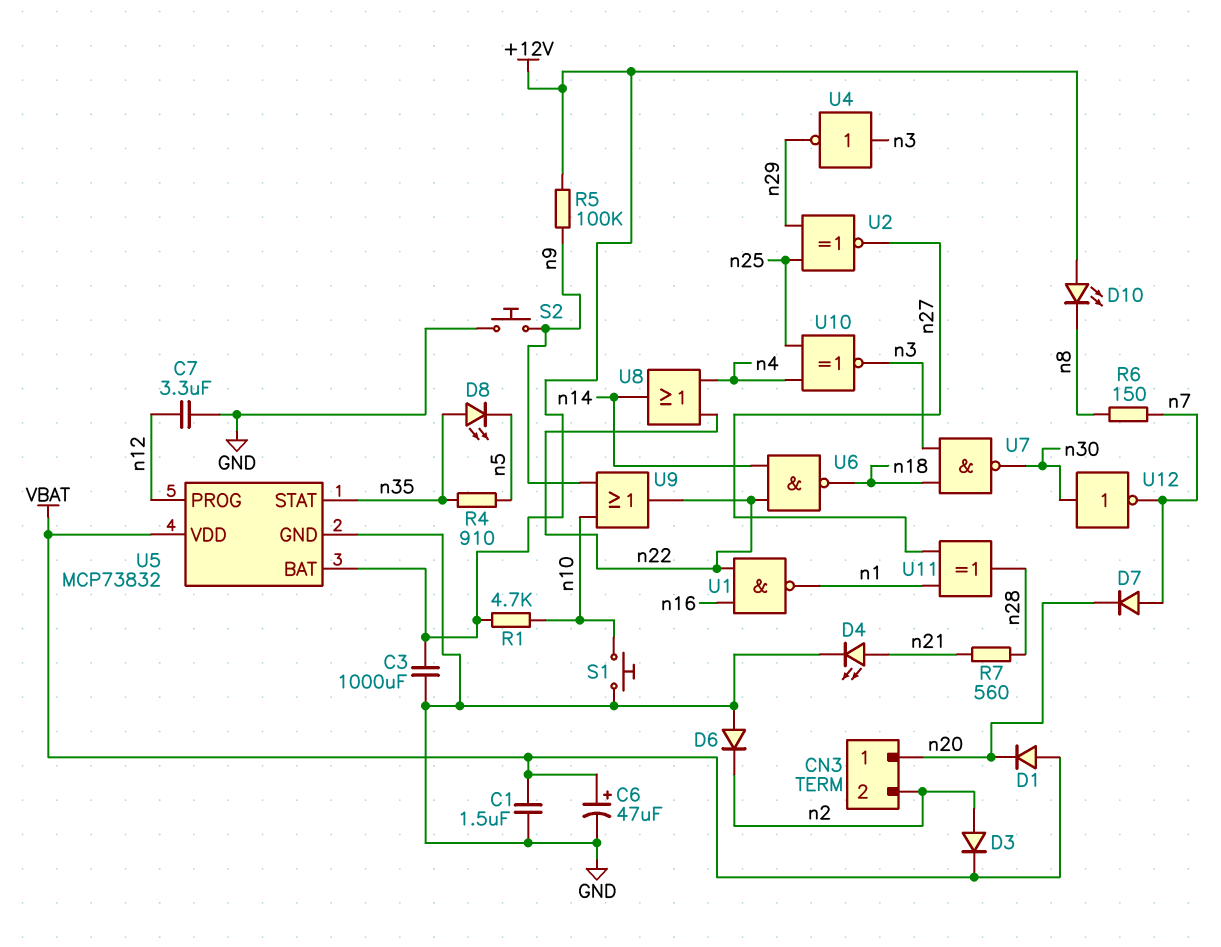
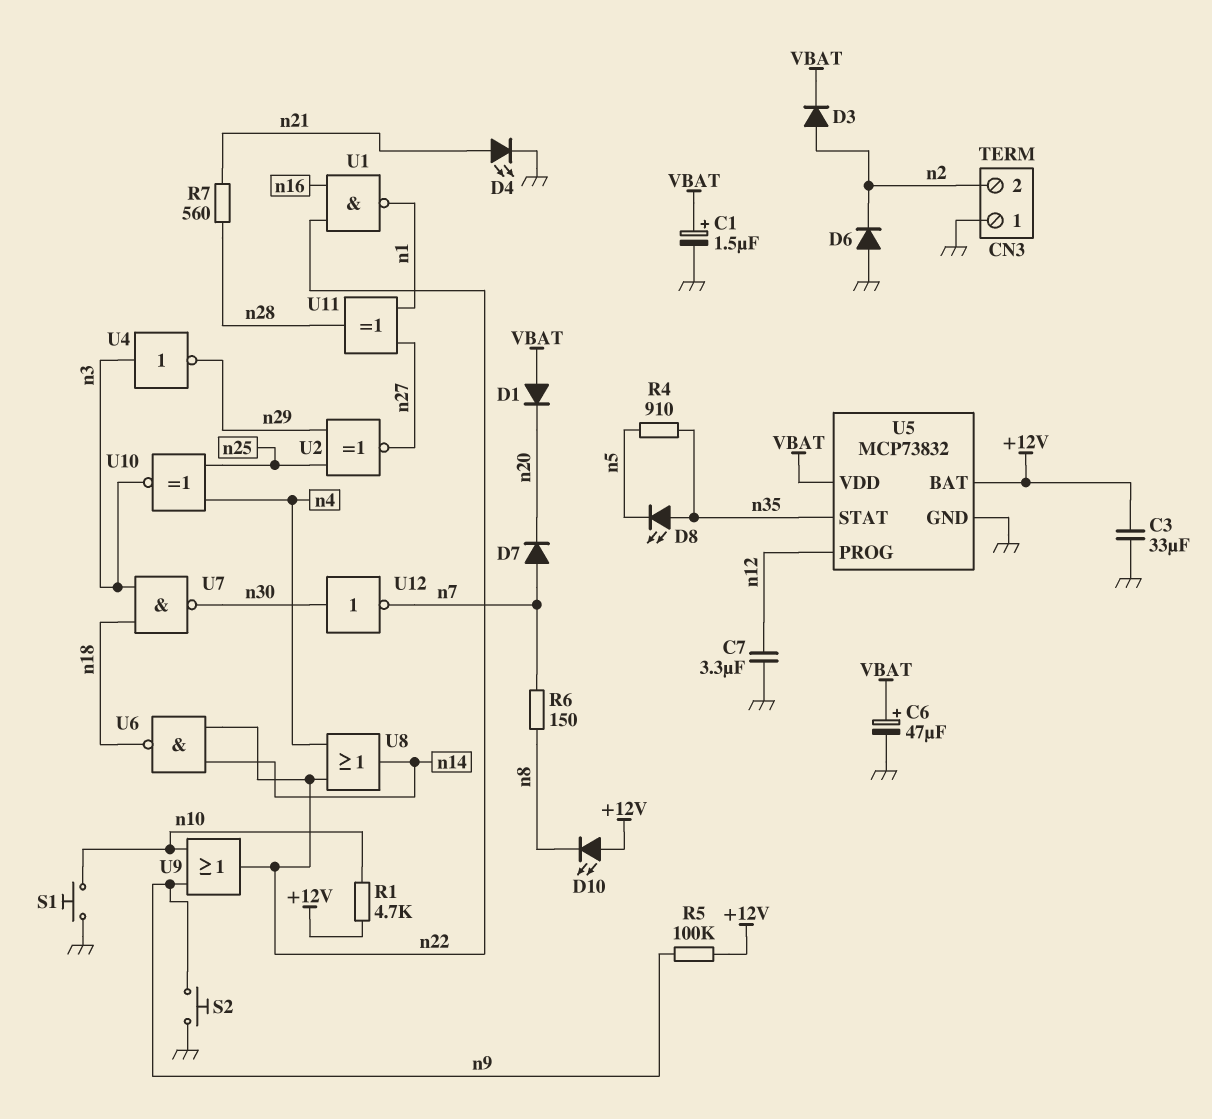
C1: 1.5uF (GND, VBAT) -> 1.5uF (plus VBAT, minus GND)
C3: 1000uF (+12V, GND) -> 33uF (+12V, GND)
CN3 pin 1: n20 -> GND

